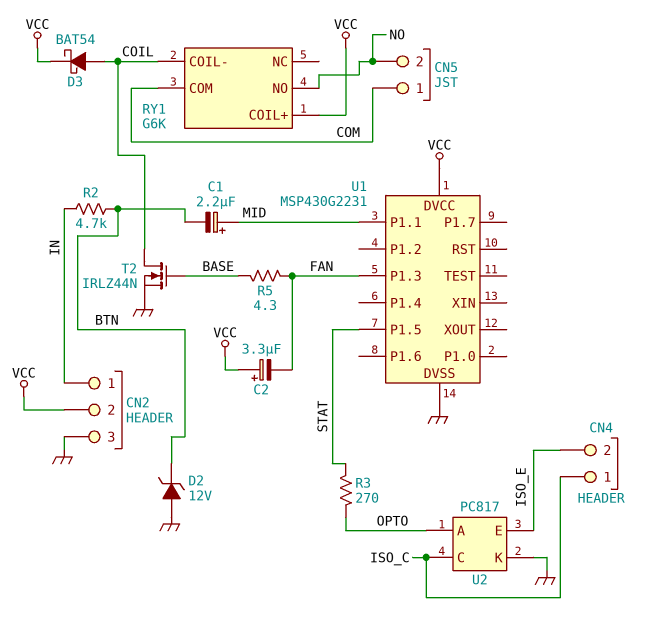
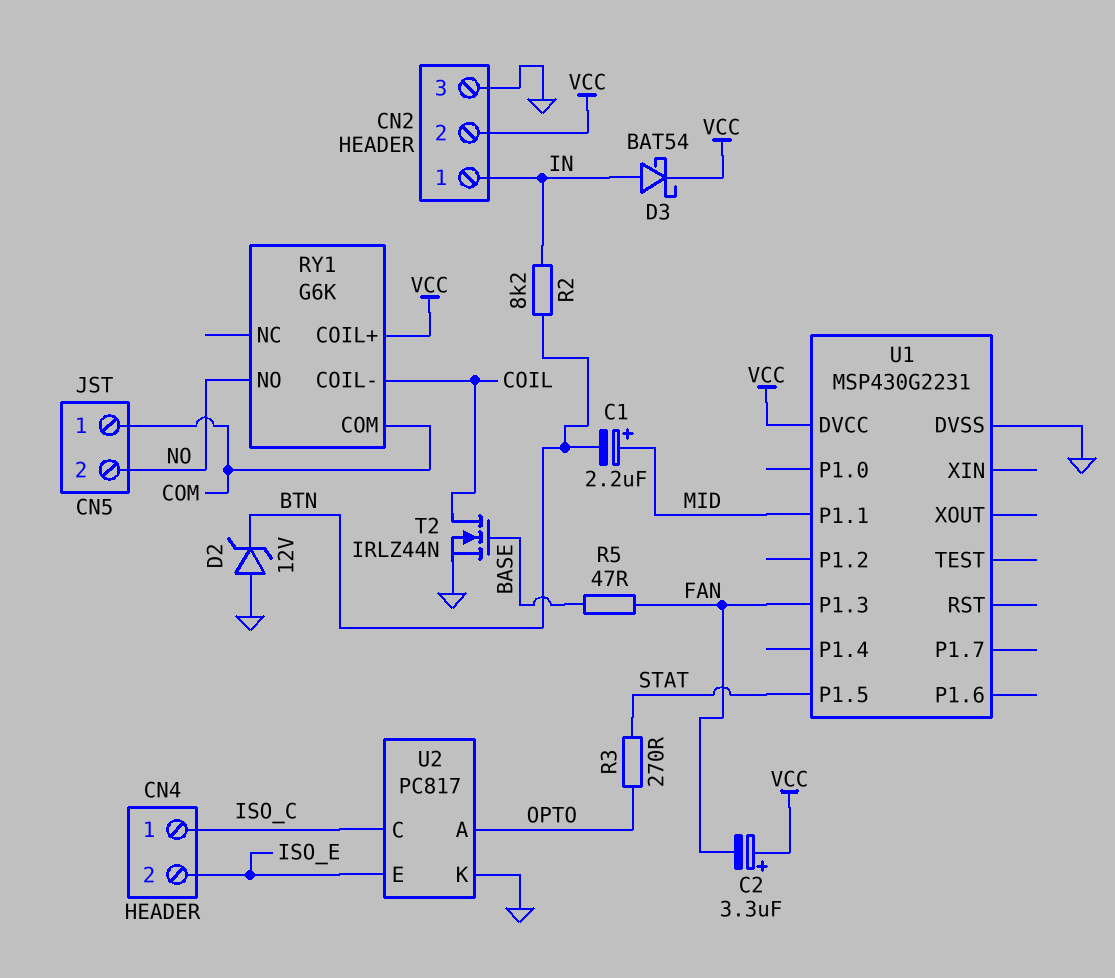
D3: schottky BAT54 (A COIL, K VCC) -> schottky BAT54 (A IN, K VCC)
R2: 4.7k (BTN, IN) -> 8.2k (BTN, IN)
R5: 4.3 (BASE, FAN) -> 47 (BASE, FAN)

